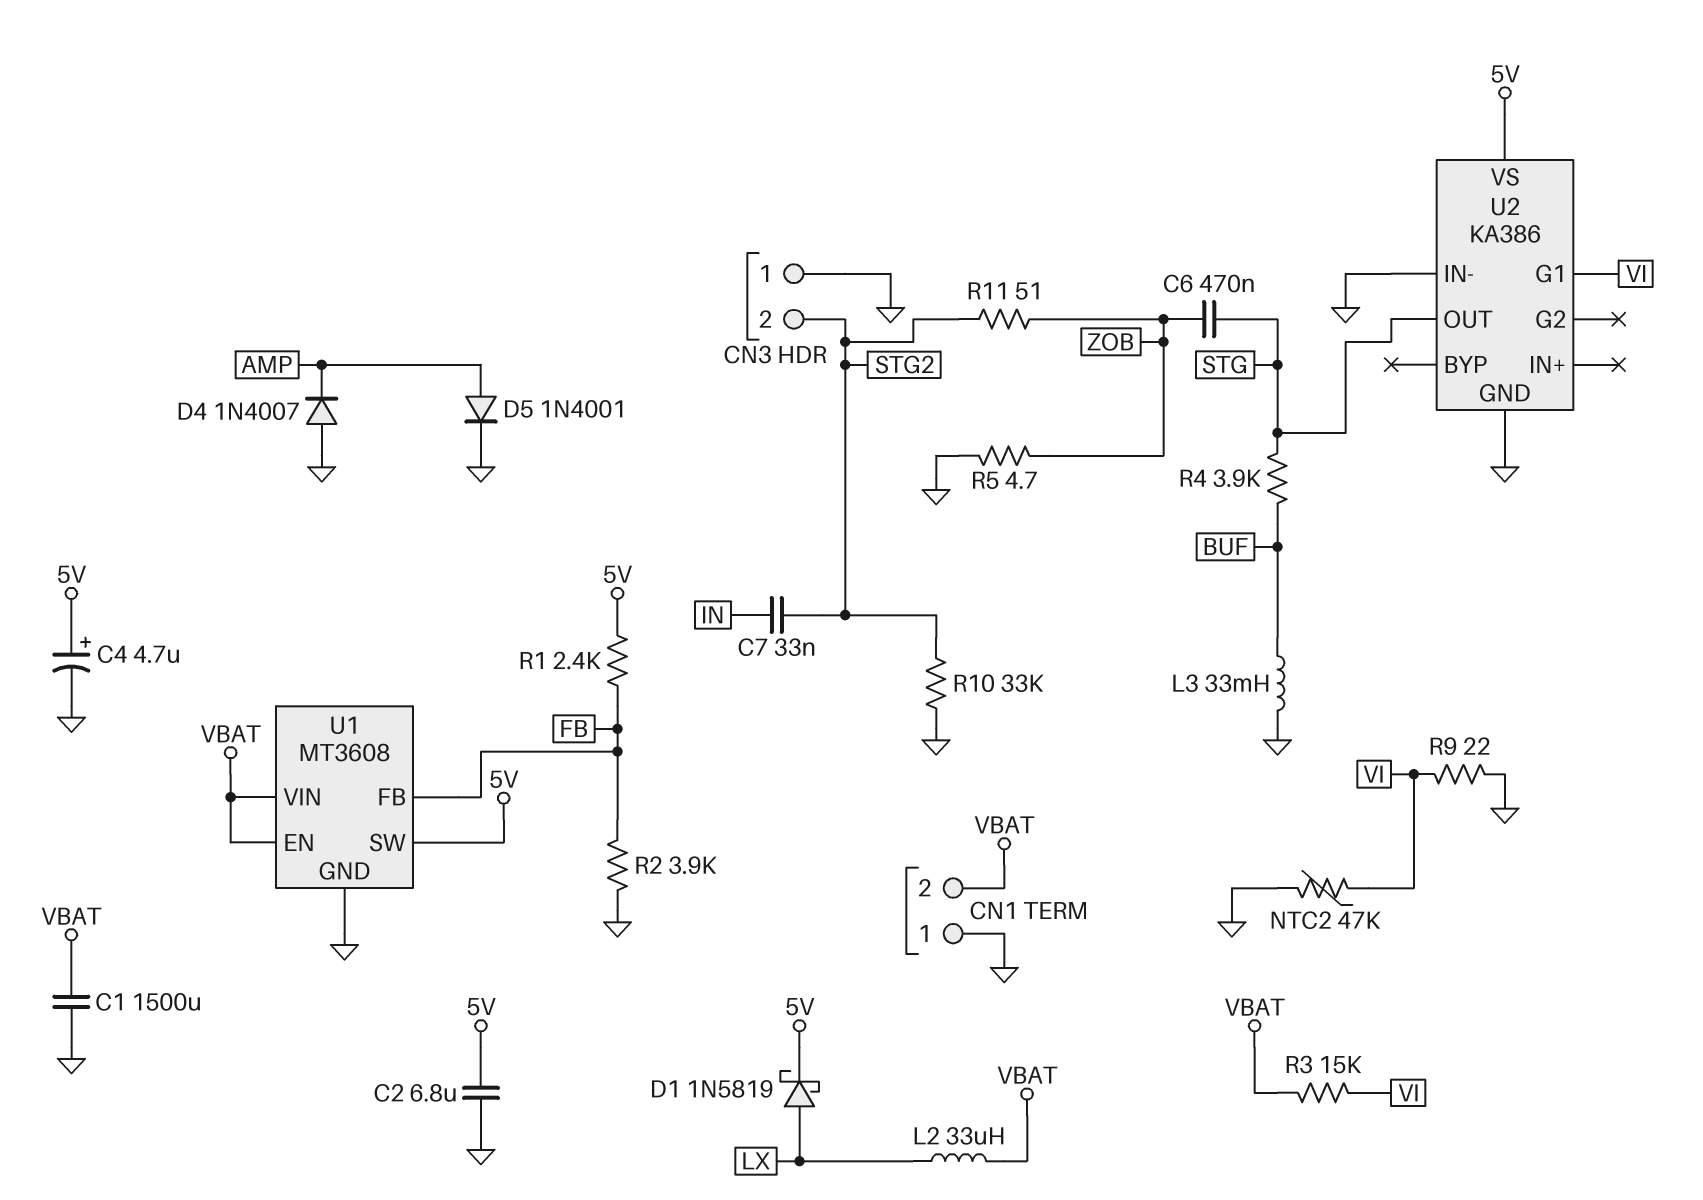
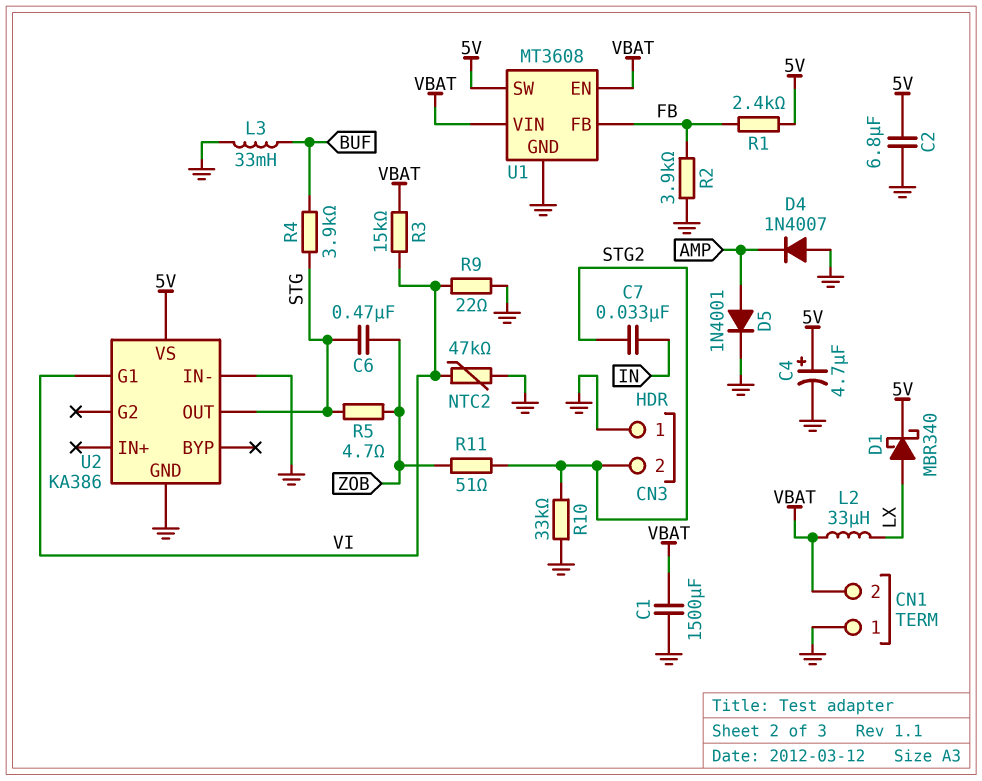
D1: schottky 1N5819 (A LX, K 5V) -> schottky MBR340 (A LX, K 5V)
R5: 4.7 (GND, ZOB) -> 4.7 (STG, ZOB)

